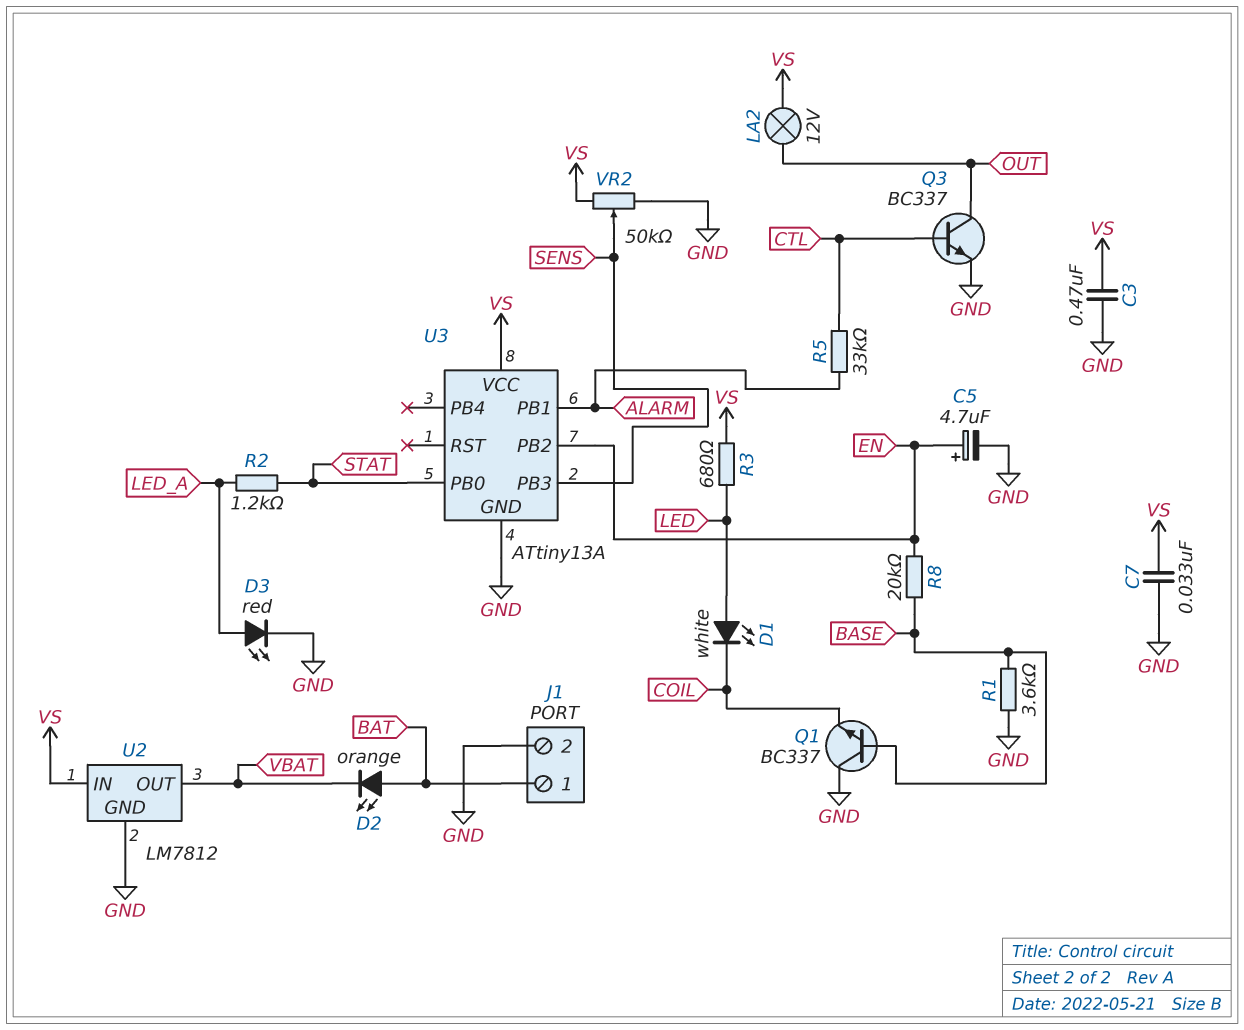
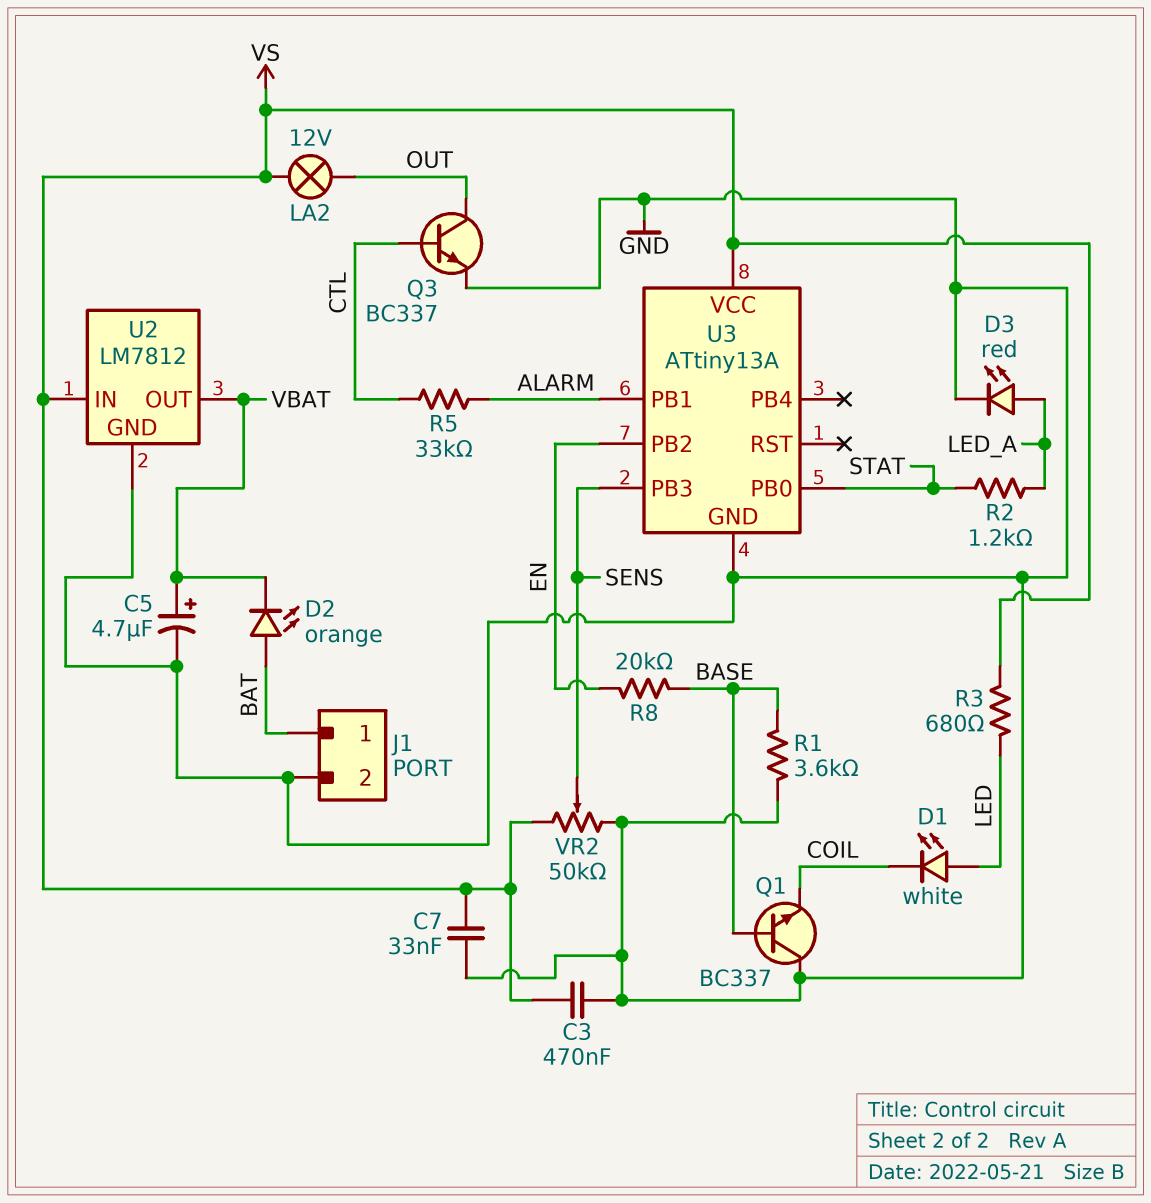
C5: 4.7uF (plus EN, minus GND) -> 4.7uF (plus VBAT, minus GND)

